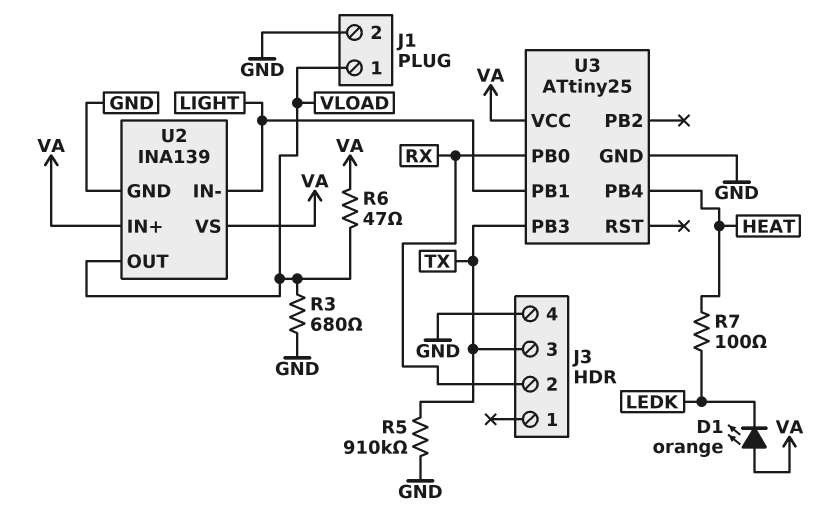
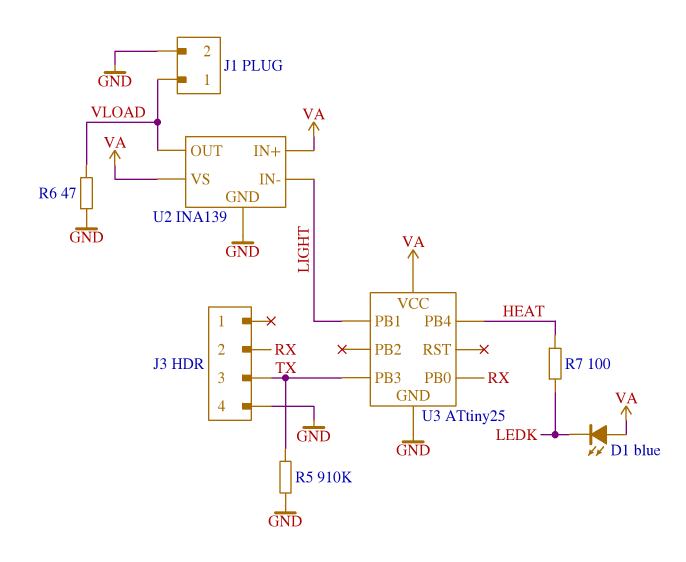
D1: LED orange (A VA, K LEDK) -> LED blue (A VA, K LEDK)
R3: 680 (GND, VLOAD) -> none
R6: 47 (VA, VLOAD) -> 47 (GND, VLOAD)

